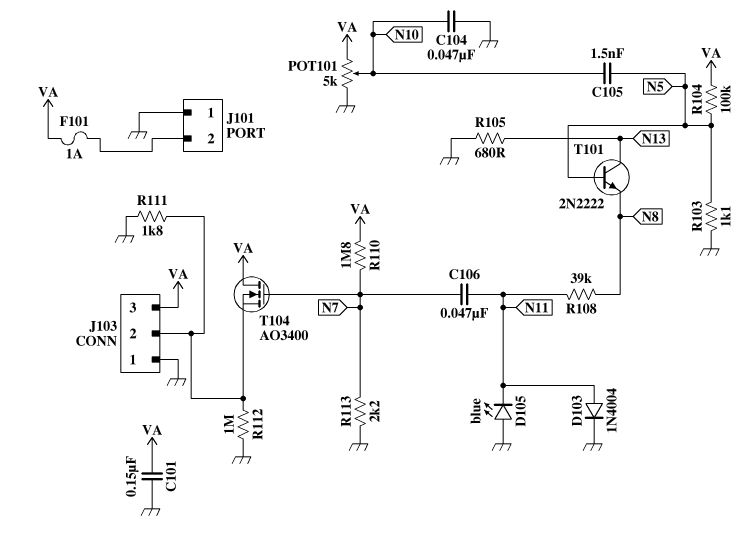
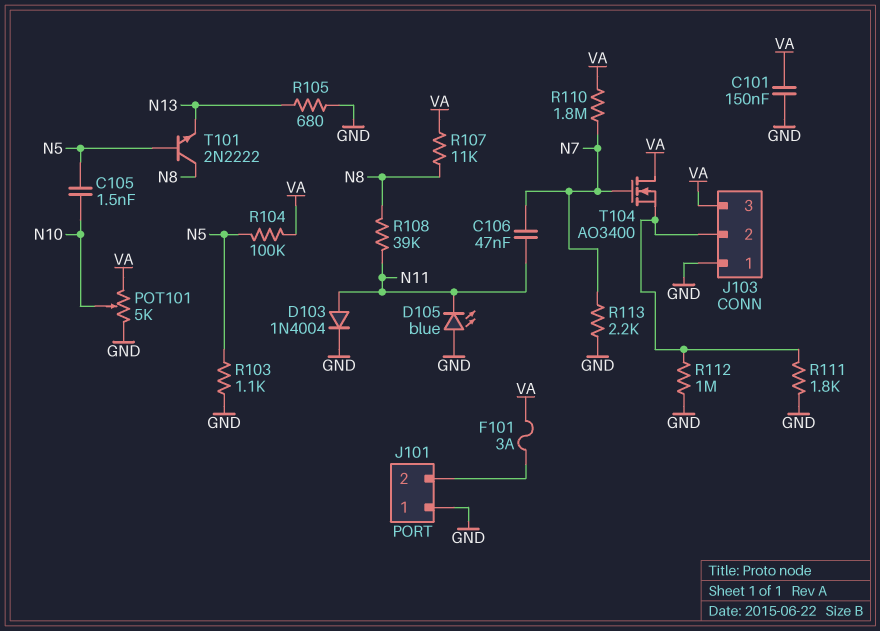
C104: 47nF (GND, N10) -> none
F101: 1A (J101/2, VA) -> 3A (J101/2, VA)
R107: none -> 11k (N8, VA)
T101: NPN 2N2222 (B N5, C N13, E N8) -> NPN 2N2222 (B N5, C N8, E N13)

